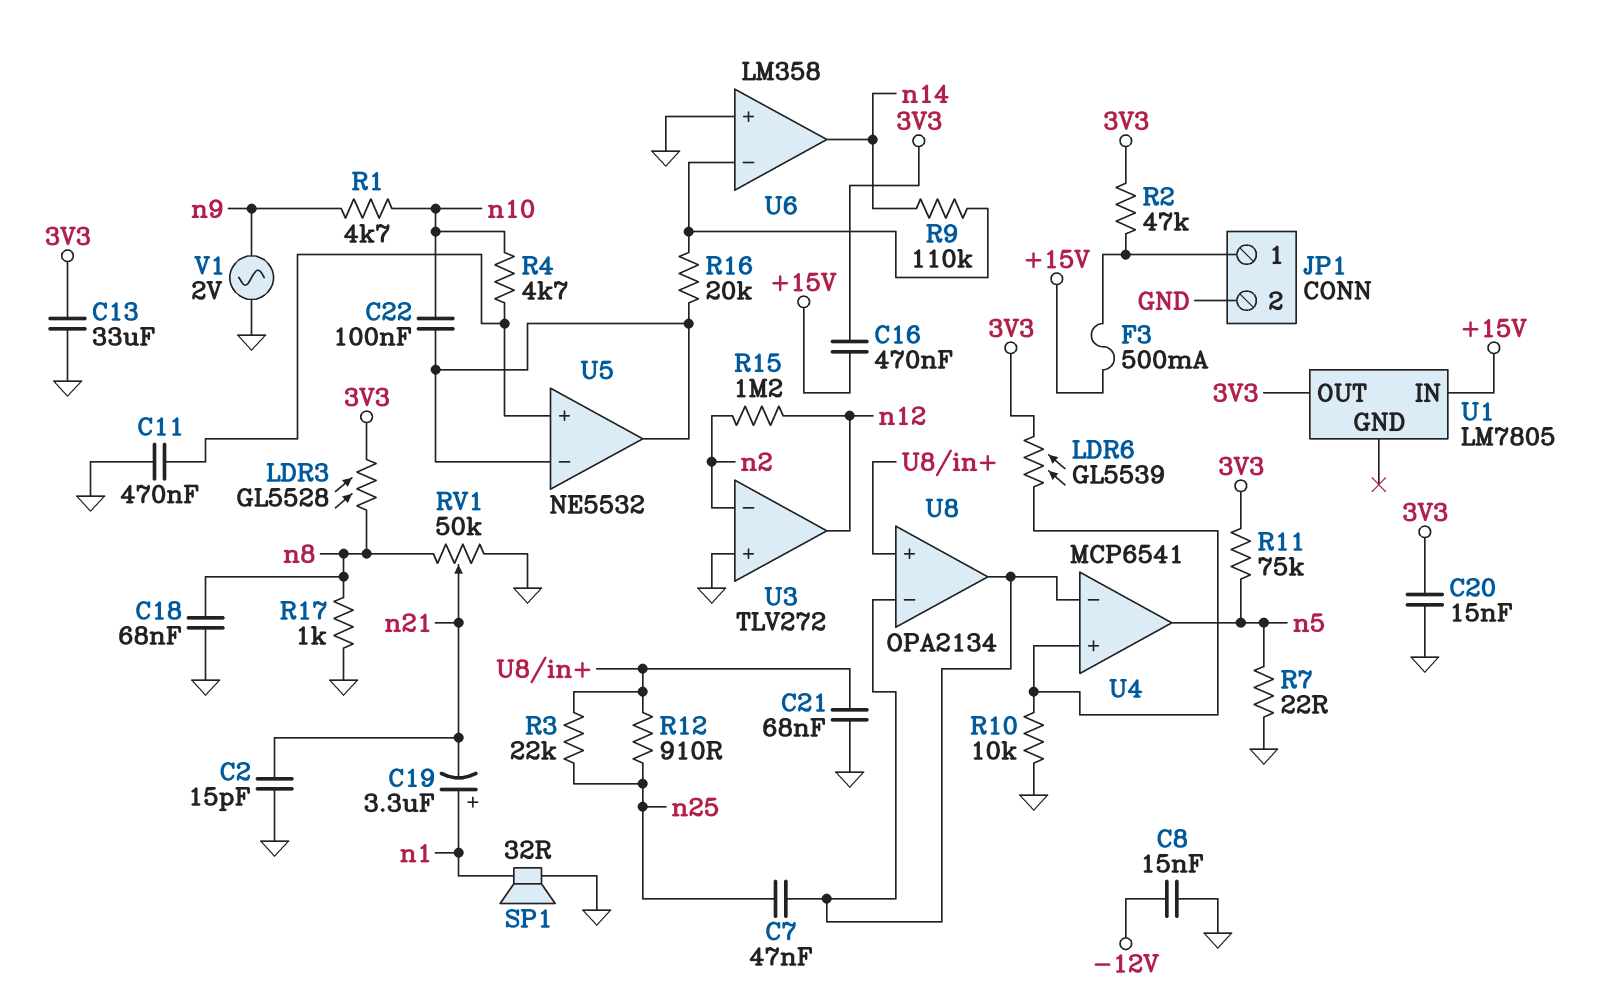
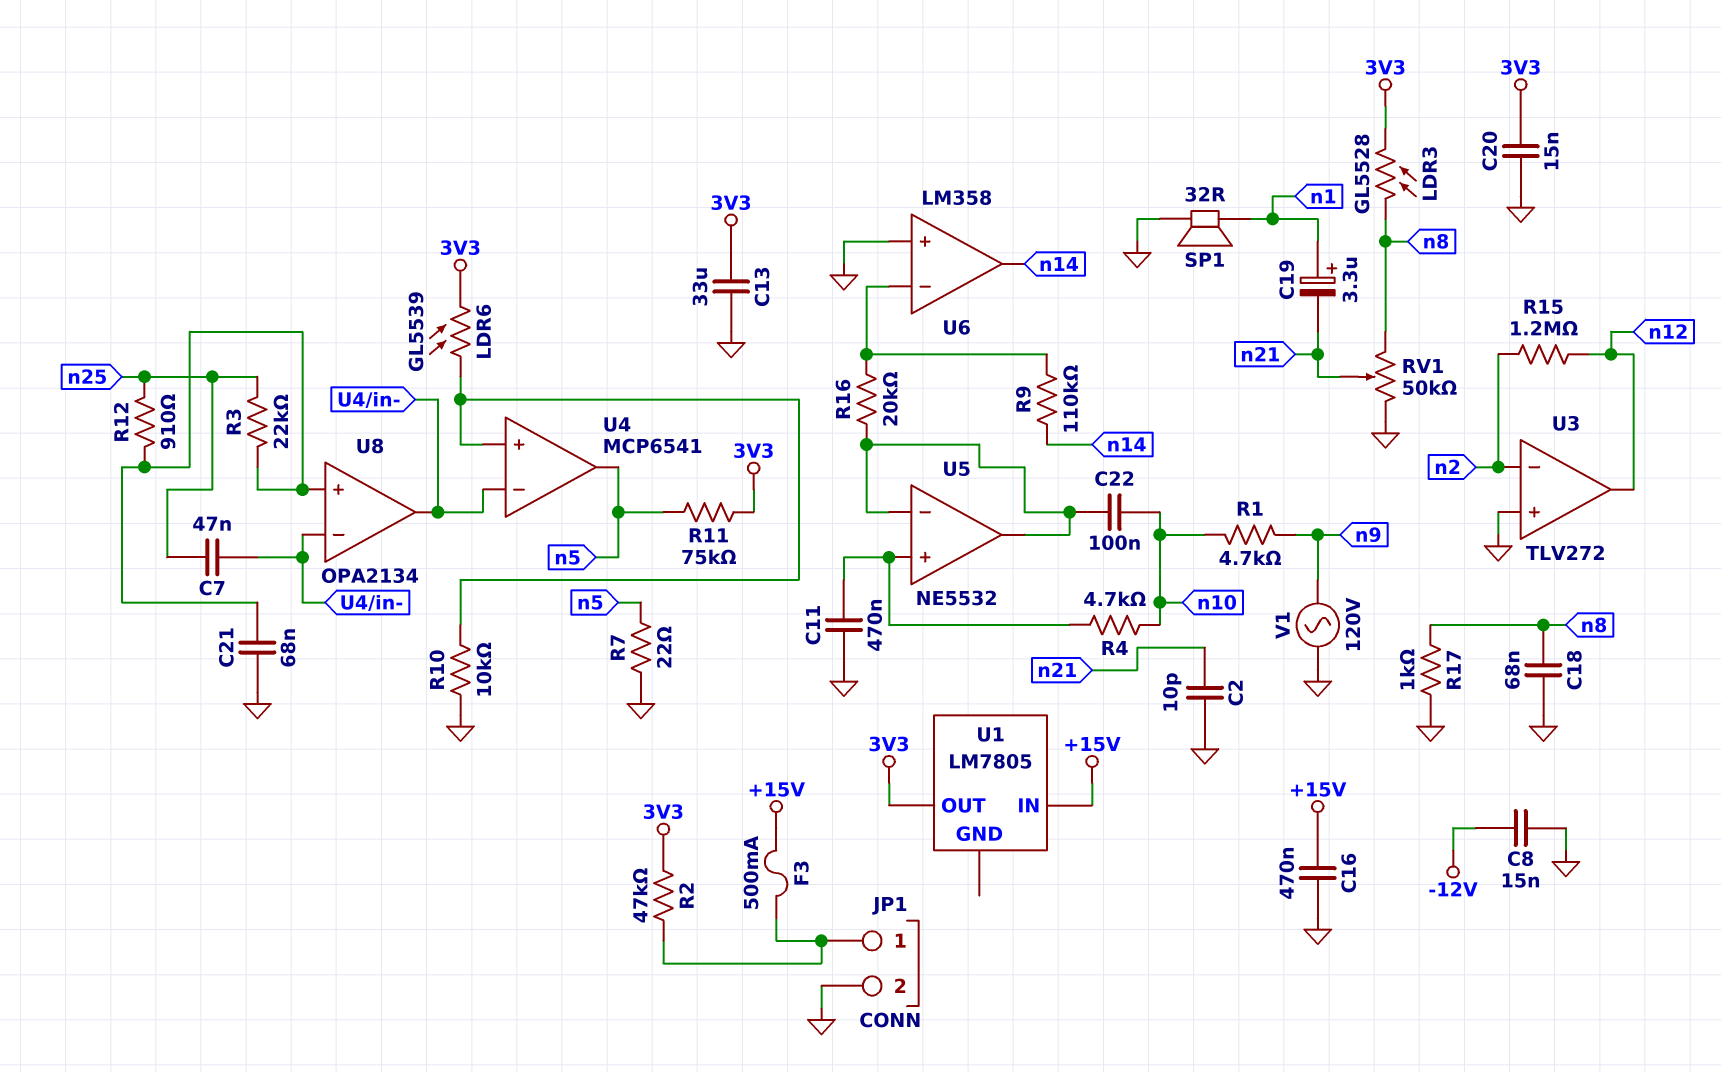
C2: 15pF (GND, n21) -> 10pF (GND, n21)
C16: 470nF (+15V, 3V3) -> 470nF (+15V, GND)
V1: AC 2V (GND, n9) -> AC 120V (GND, n9)

